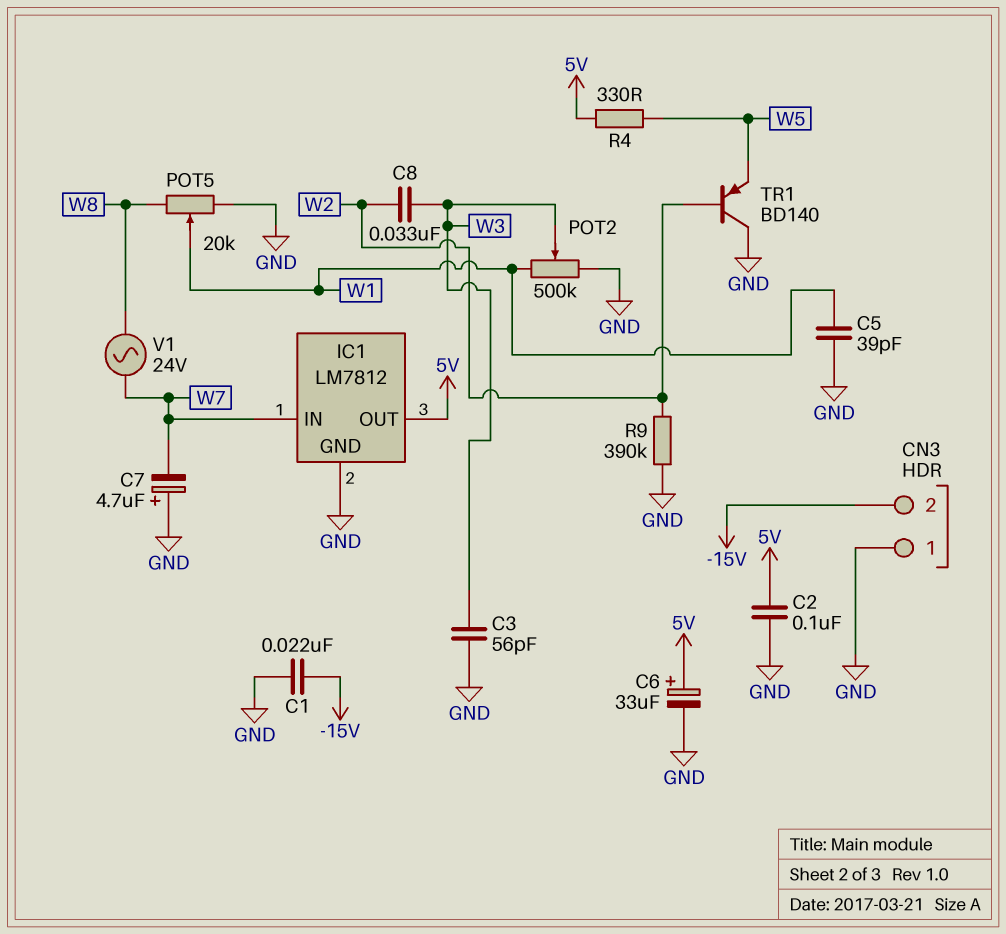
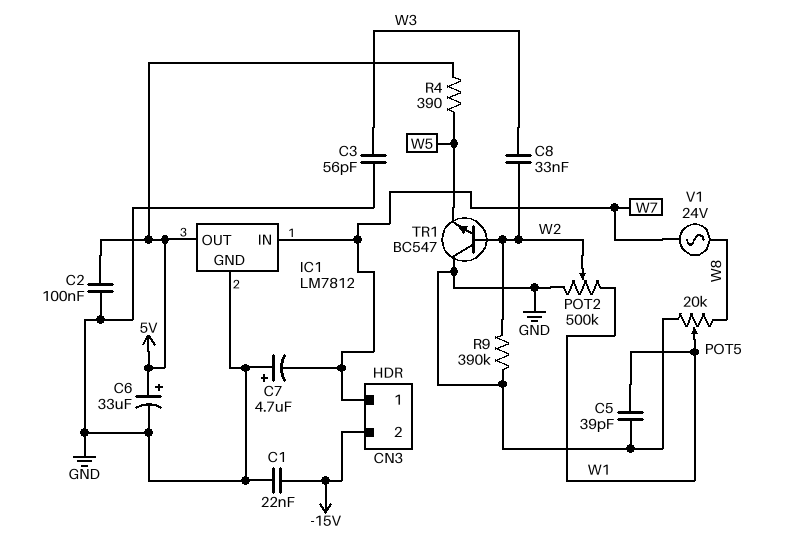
CN3 pin 1: GND -> W7
POT2: 500k (GND, W1, wiper W3) -> 500k (GND, W1, wiper W2)
R4: 330 (5V, W5) -> 390 (5V, W5)
TR1: PNP BD140 (B W2, C GND, E W5) -> NPN BC547 (B W2, C GND, E W5)

